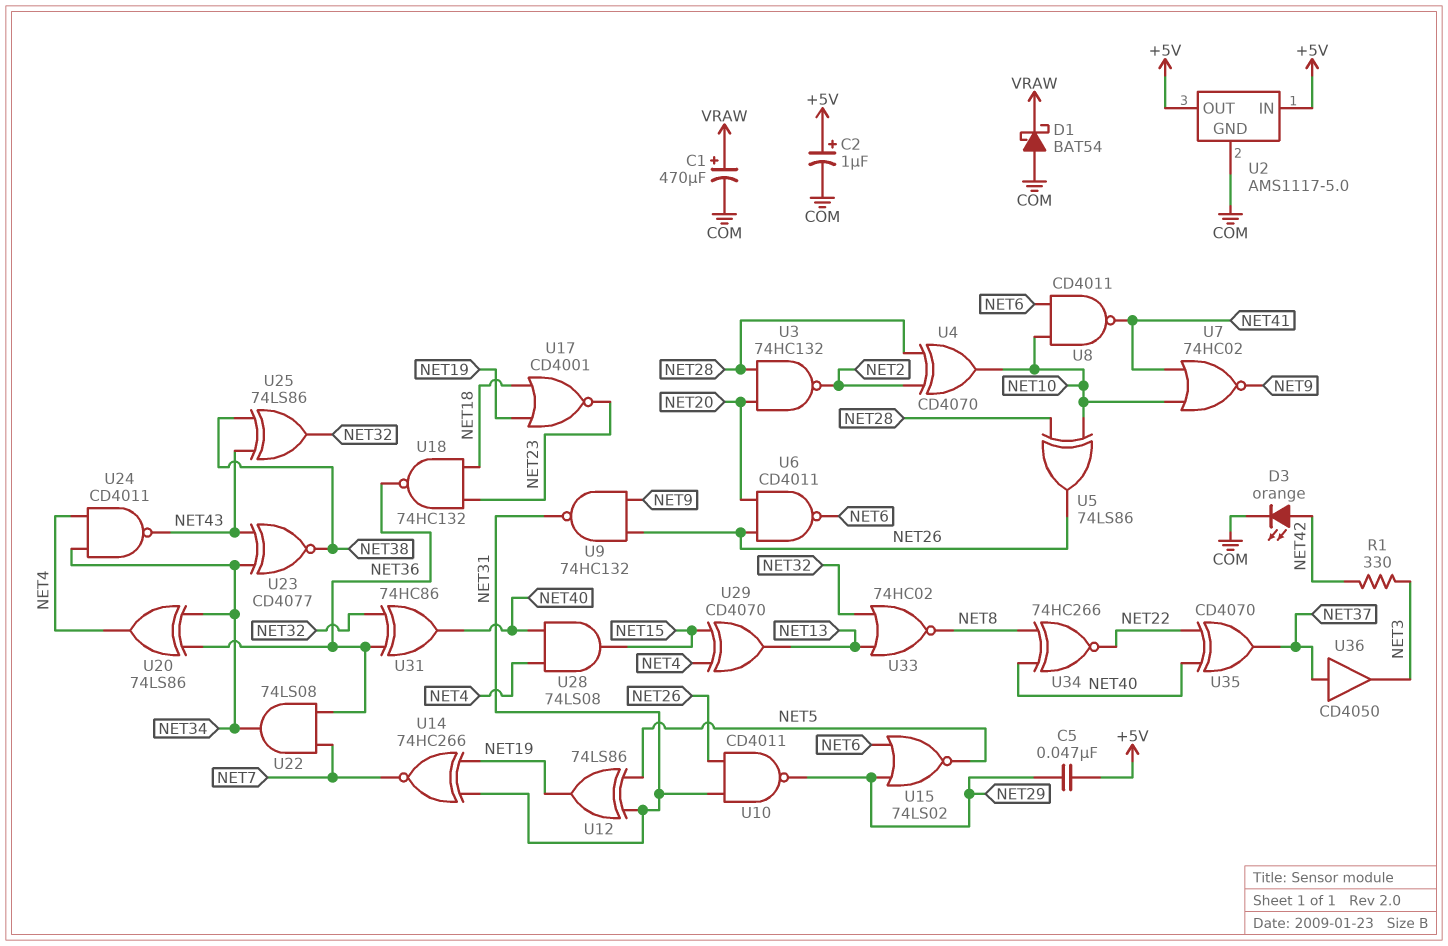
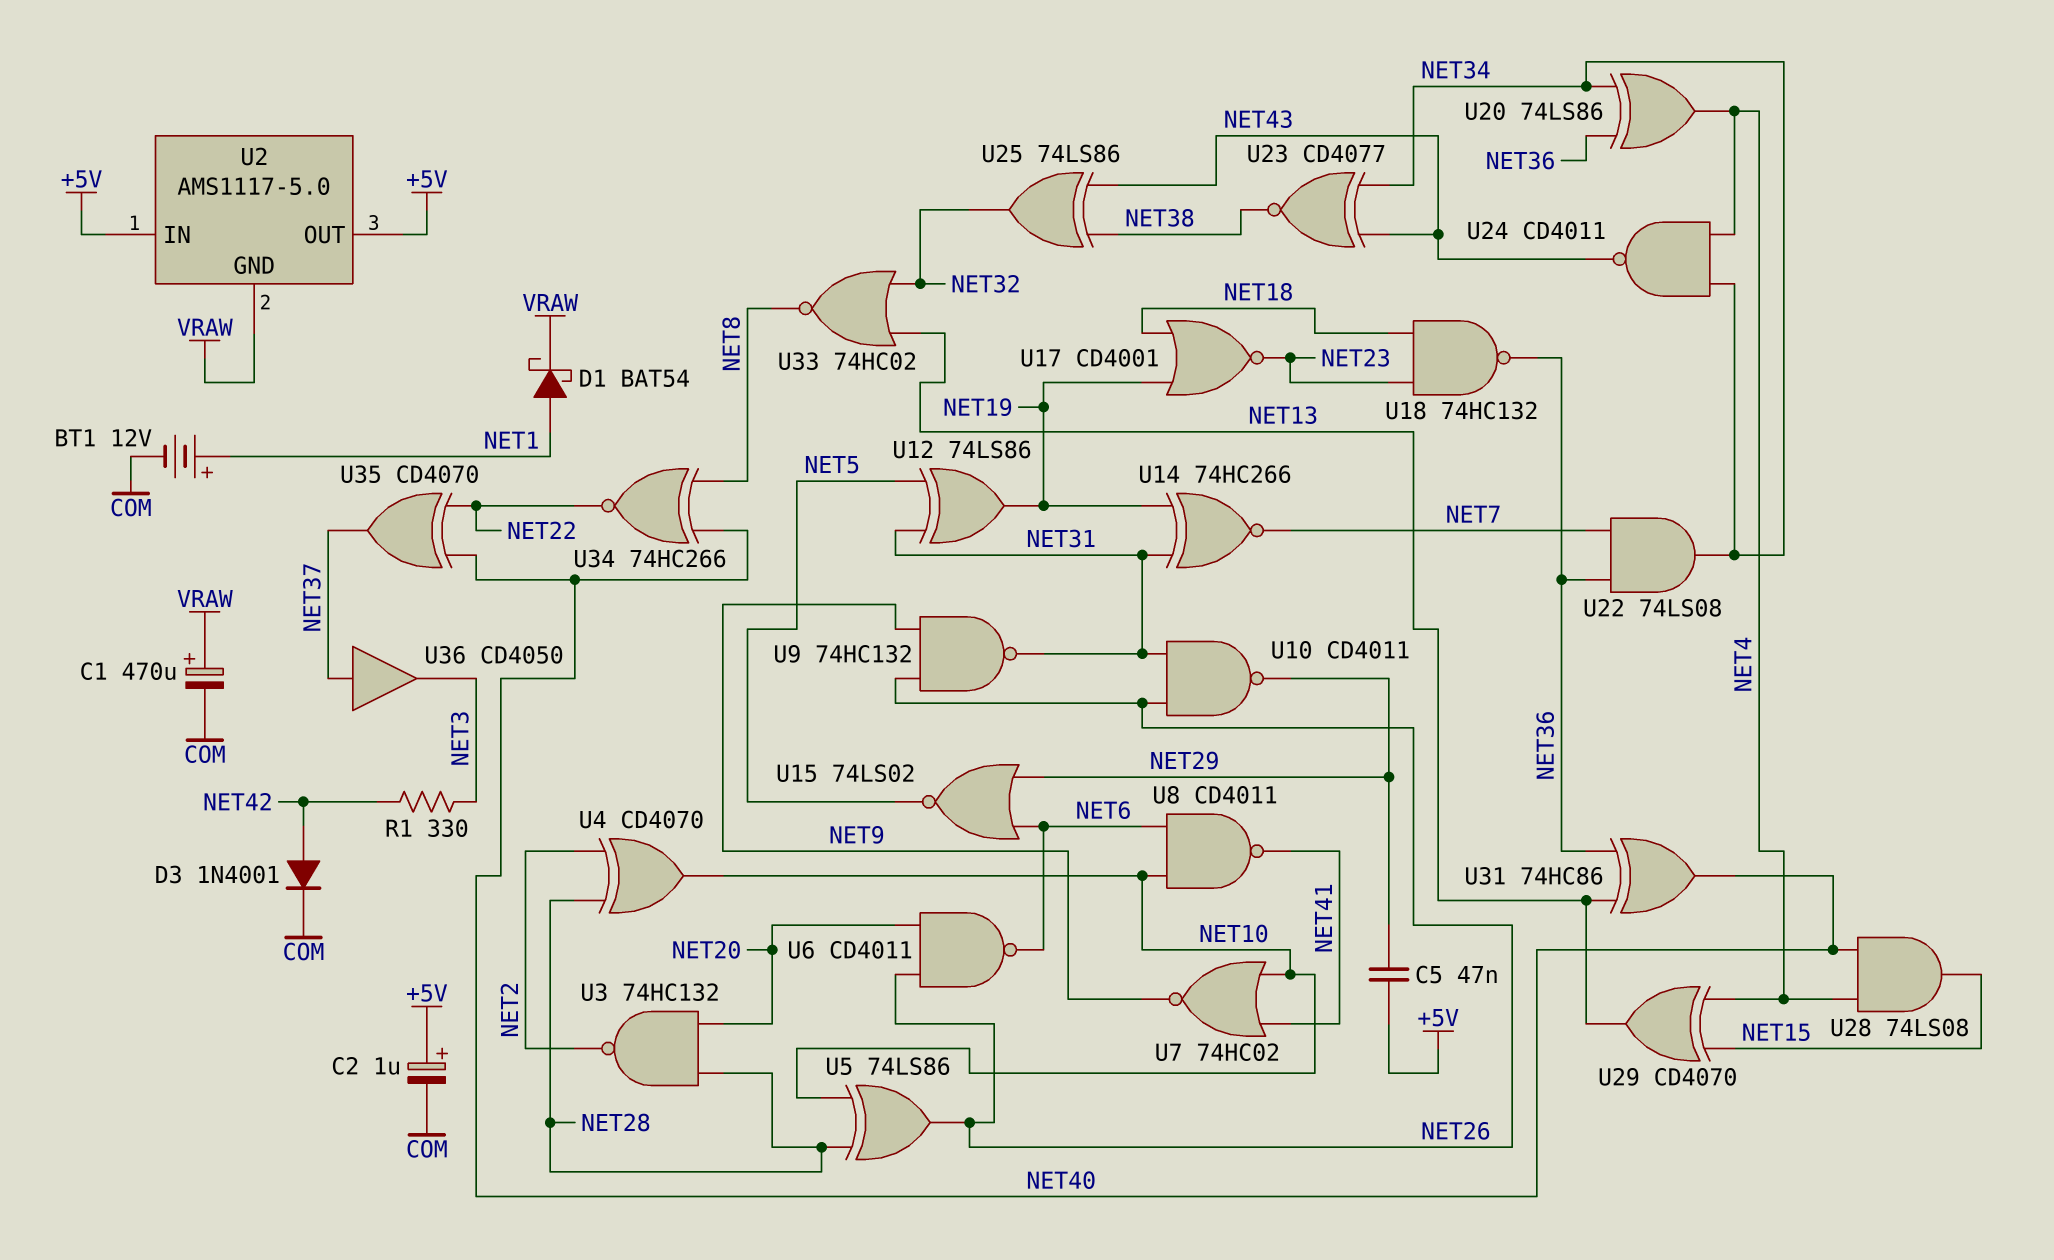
BT1: none -> 12V (plus NET1, minus COM)
D1: schottky BAT54 (A COM, K VRAW) -> schottky BAT54 (A NET1, K VRAW)
D3: LED orange (A NET42, K COM) -> diode 1N4001 (A NET42, K COM)
U2 pin GND: COM -> VRAW
U31: XOR 74HC86 (in NET32, in NET36, out NET40) -> XOR 74HC86 (in NET13, in NET36, out NET40)

